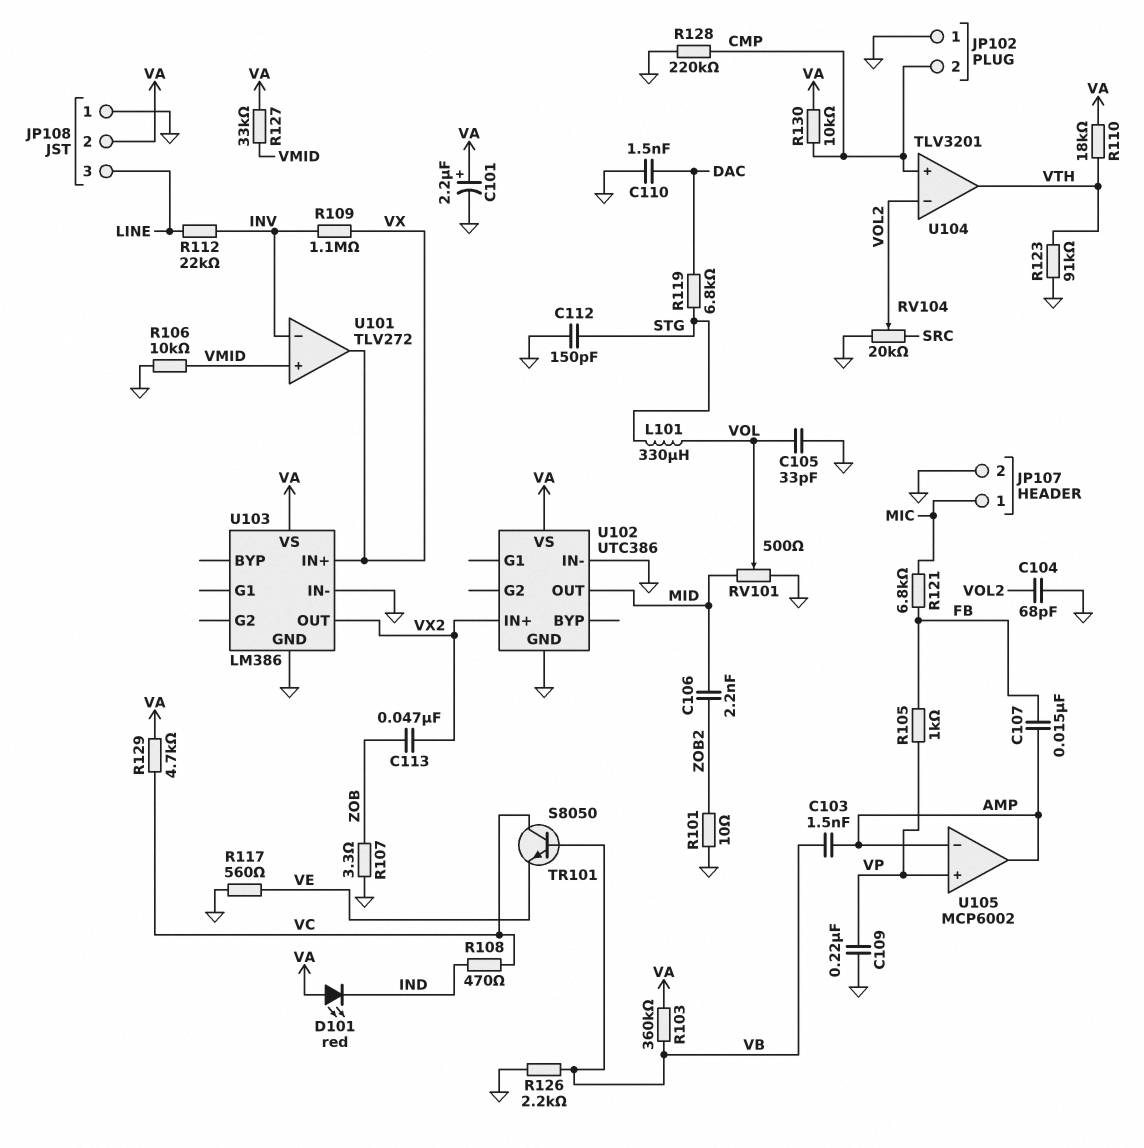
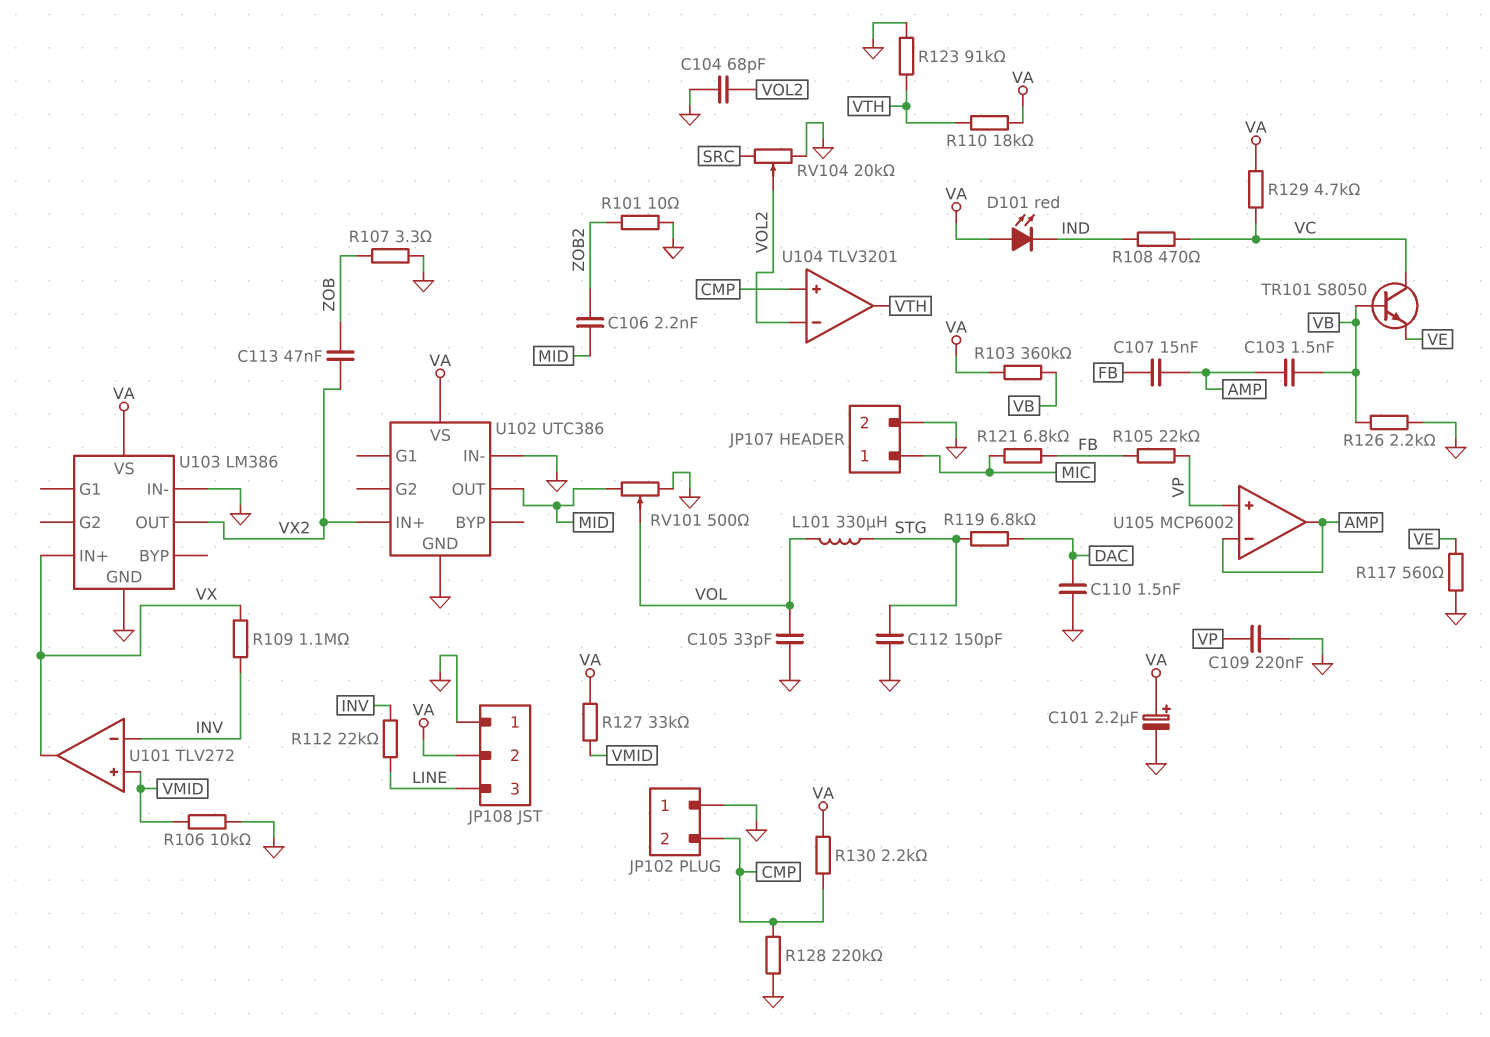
R105: 1k (FB, VP) -> 22k (FB, VP)
R130: 10k (CMP, VA) -> 2.2k (CMP, VA)

